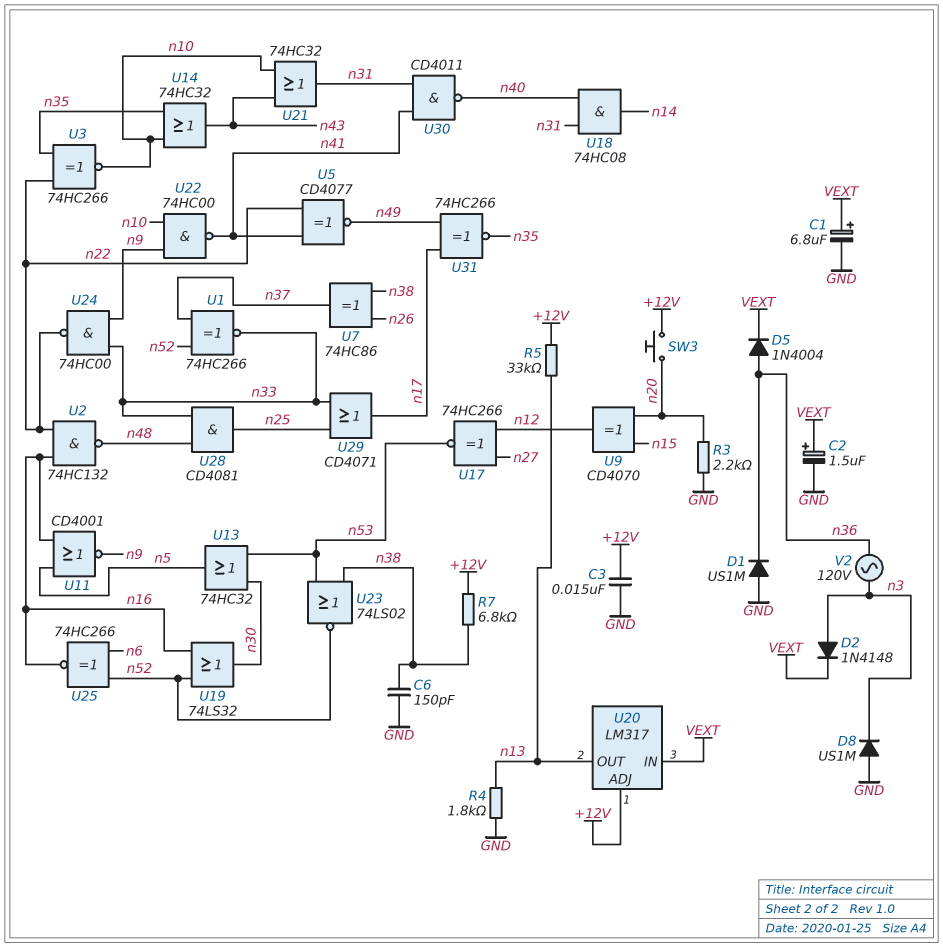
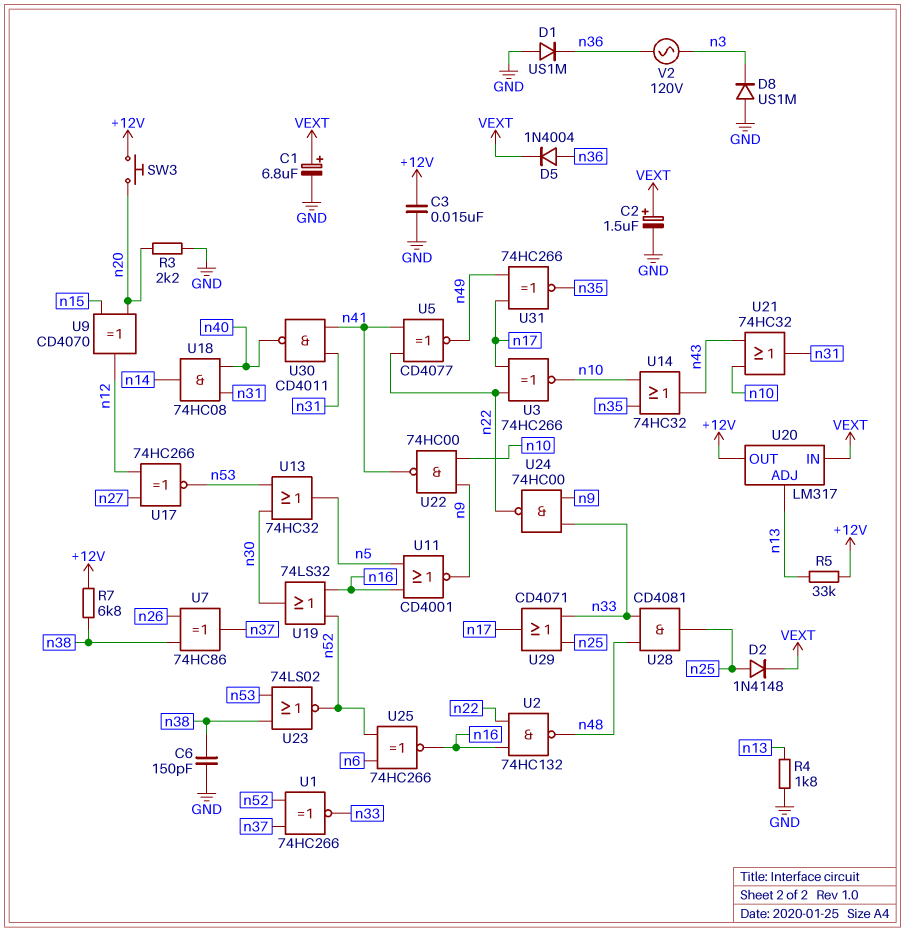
D2: diode 1N4148 (A n3, K VEXT) -> diode 1N4148 (A n25, K VEXT)
U3: XNOR 74HC266 (in n22, in n35, out n10) -> XNOR 74HC266 (in n17, in n22, out n10)
U20 pin ADJ: +12V -> n13
U20 pin OUT: n13 -> +12V

